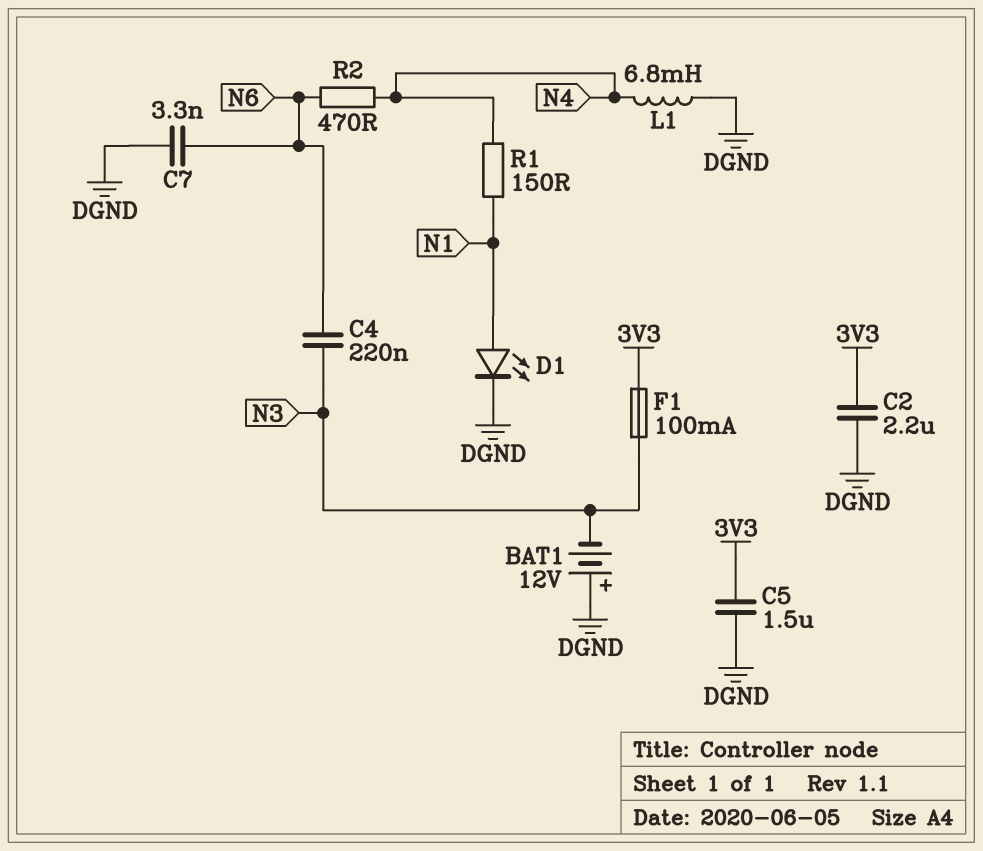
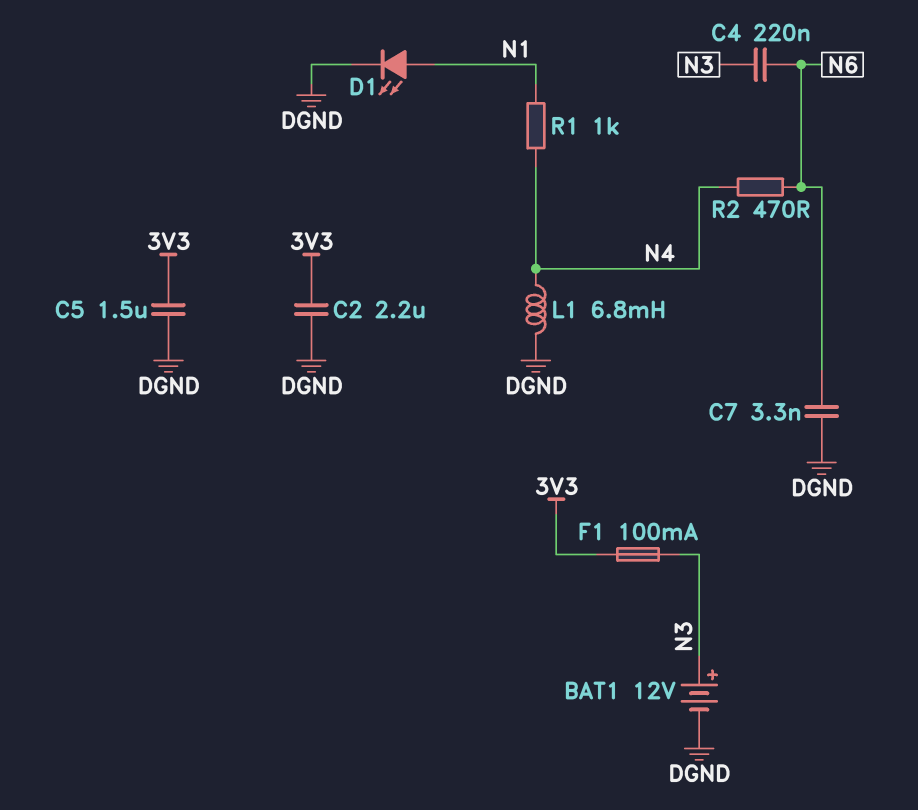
BAT1: 12V (plus DGND, minus N3) -> 12V (plus N3, minus DGND)
R1: 150 (N1, N4) -> 1k (N1, N4)

